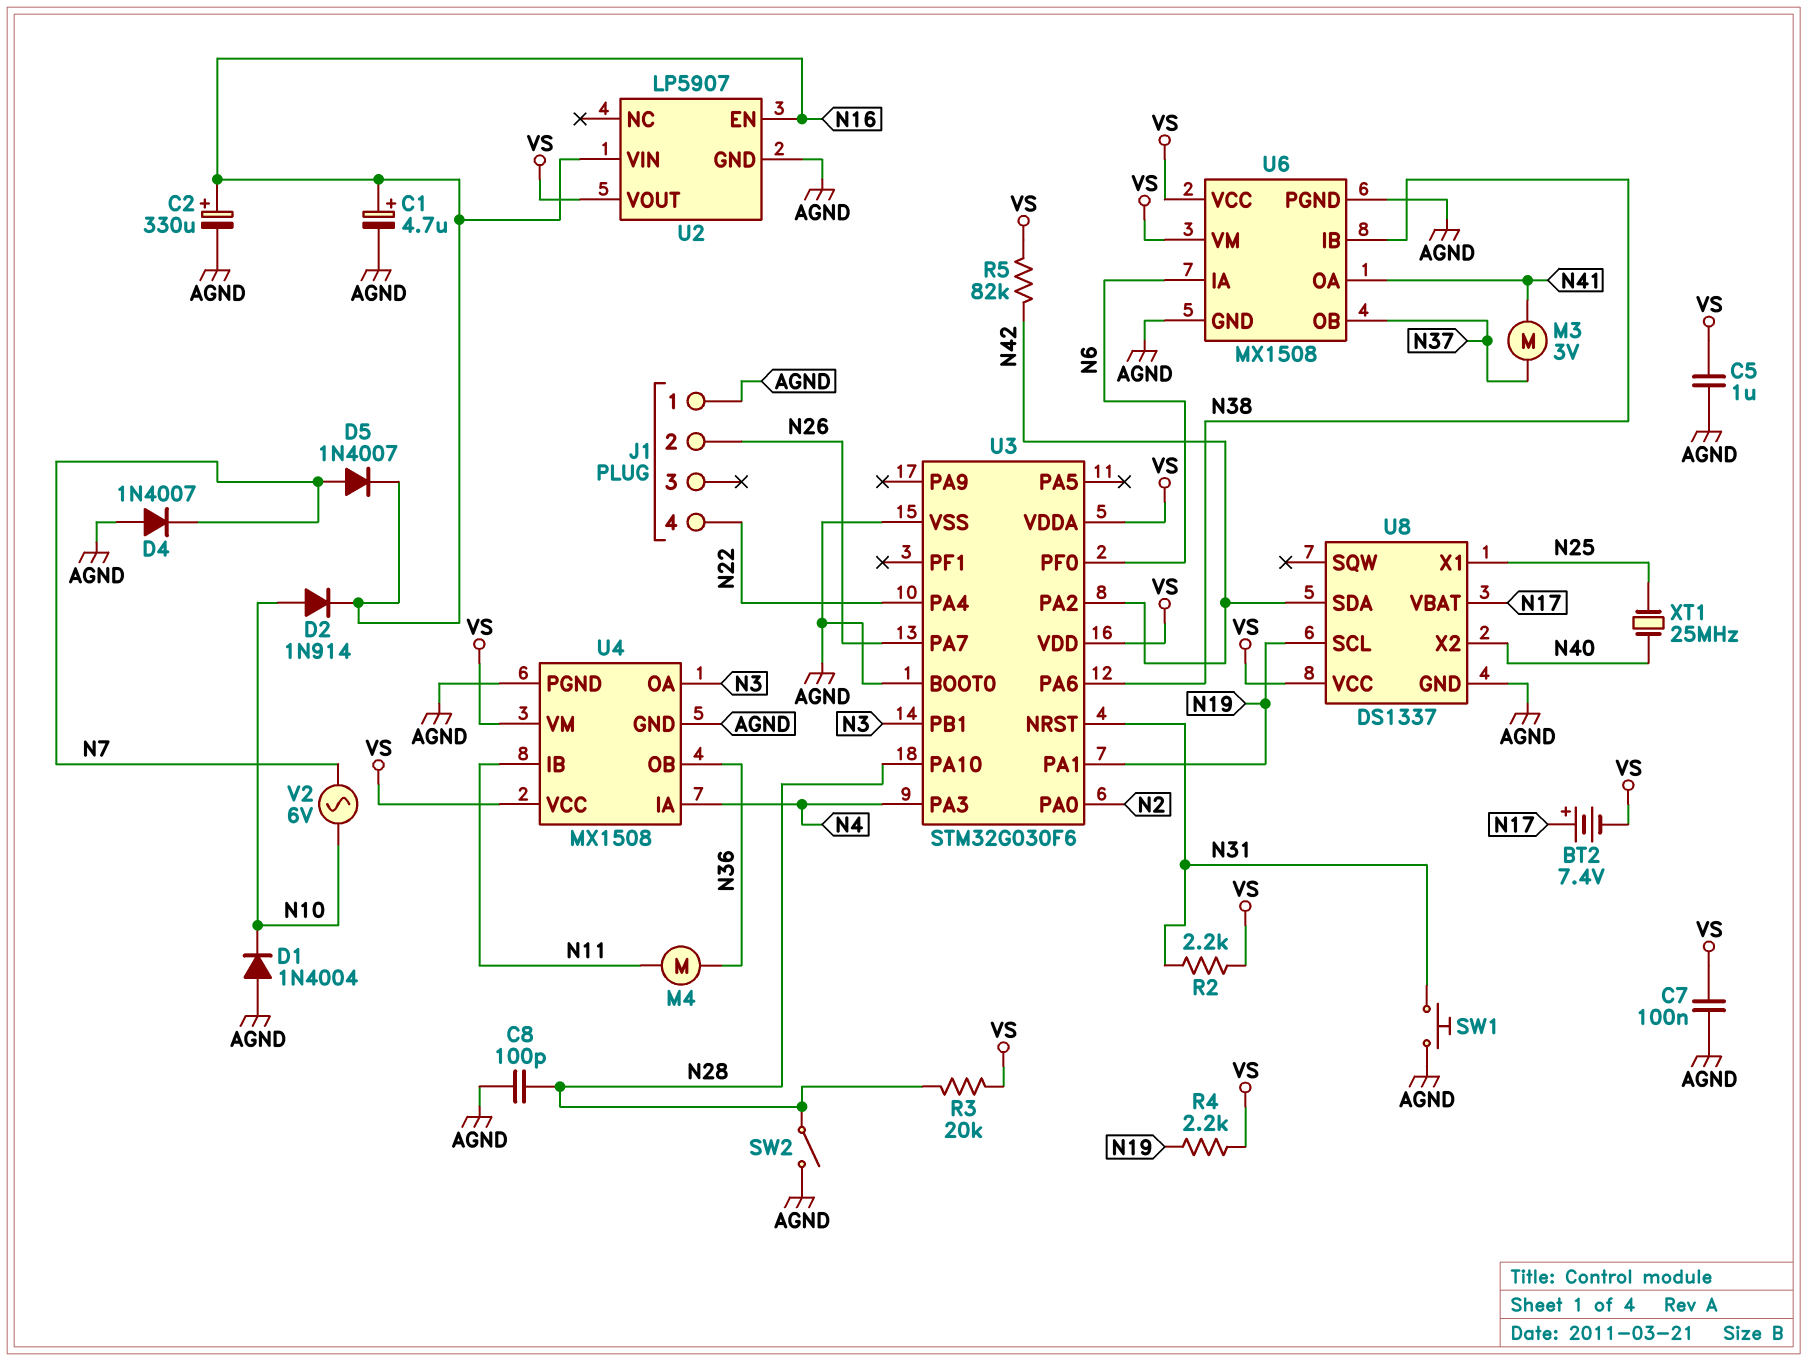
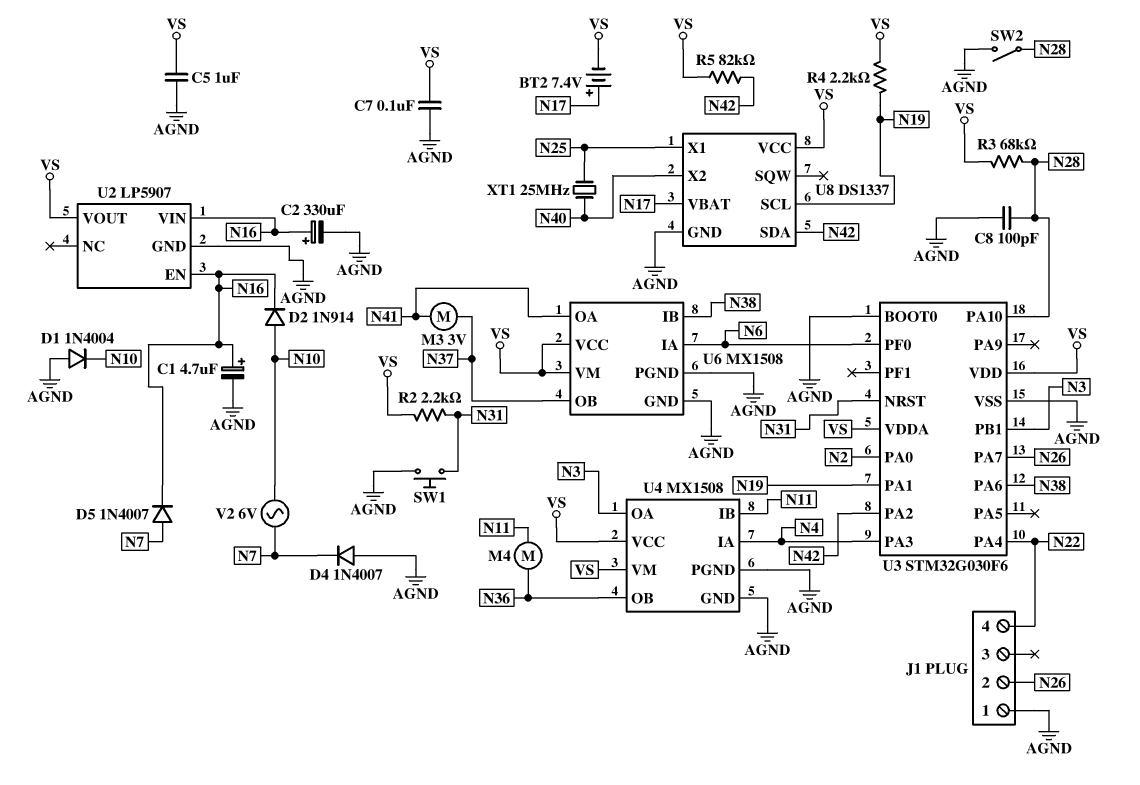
R3: 20k (N28, VS) -> 68k (N28, VS)

